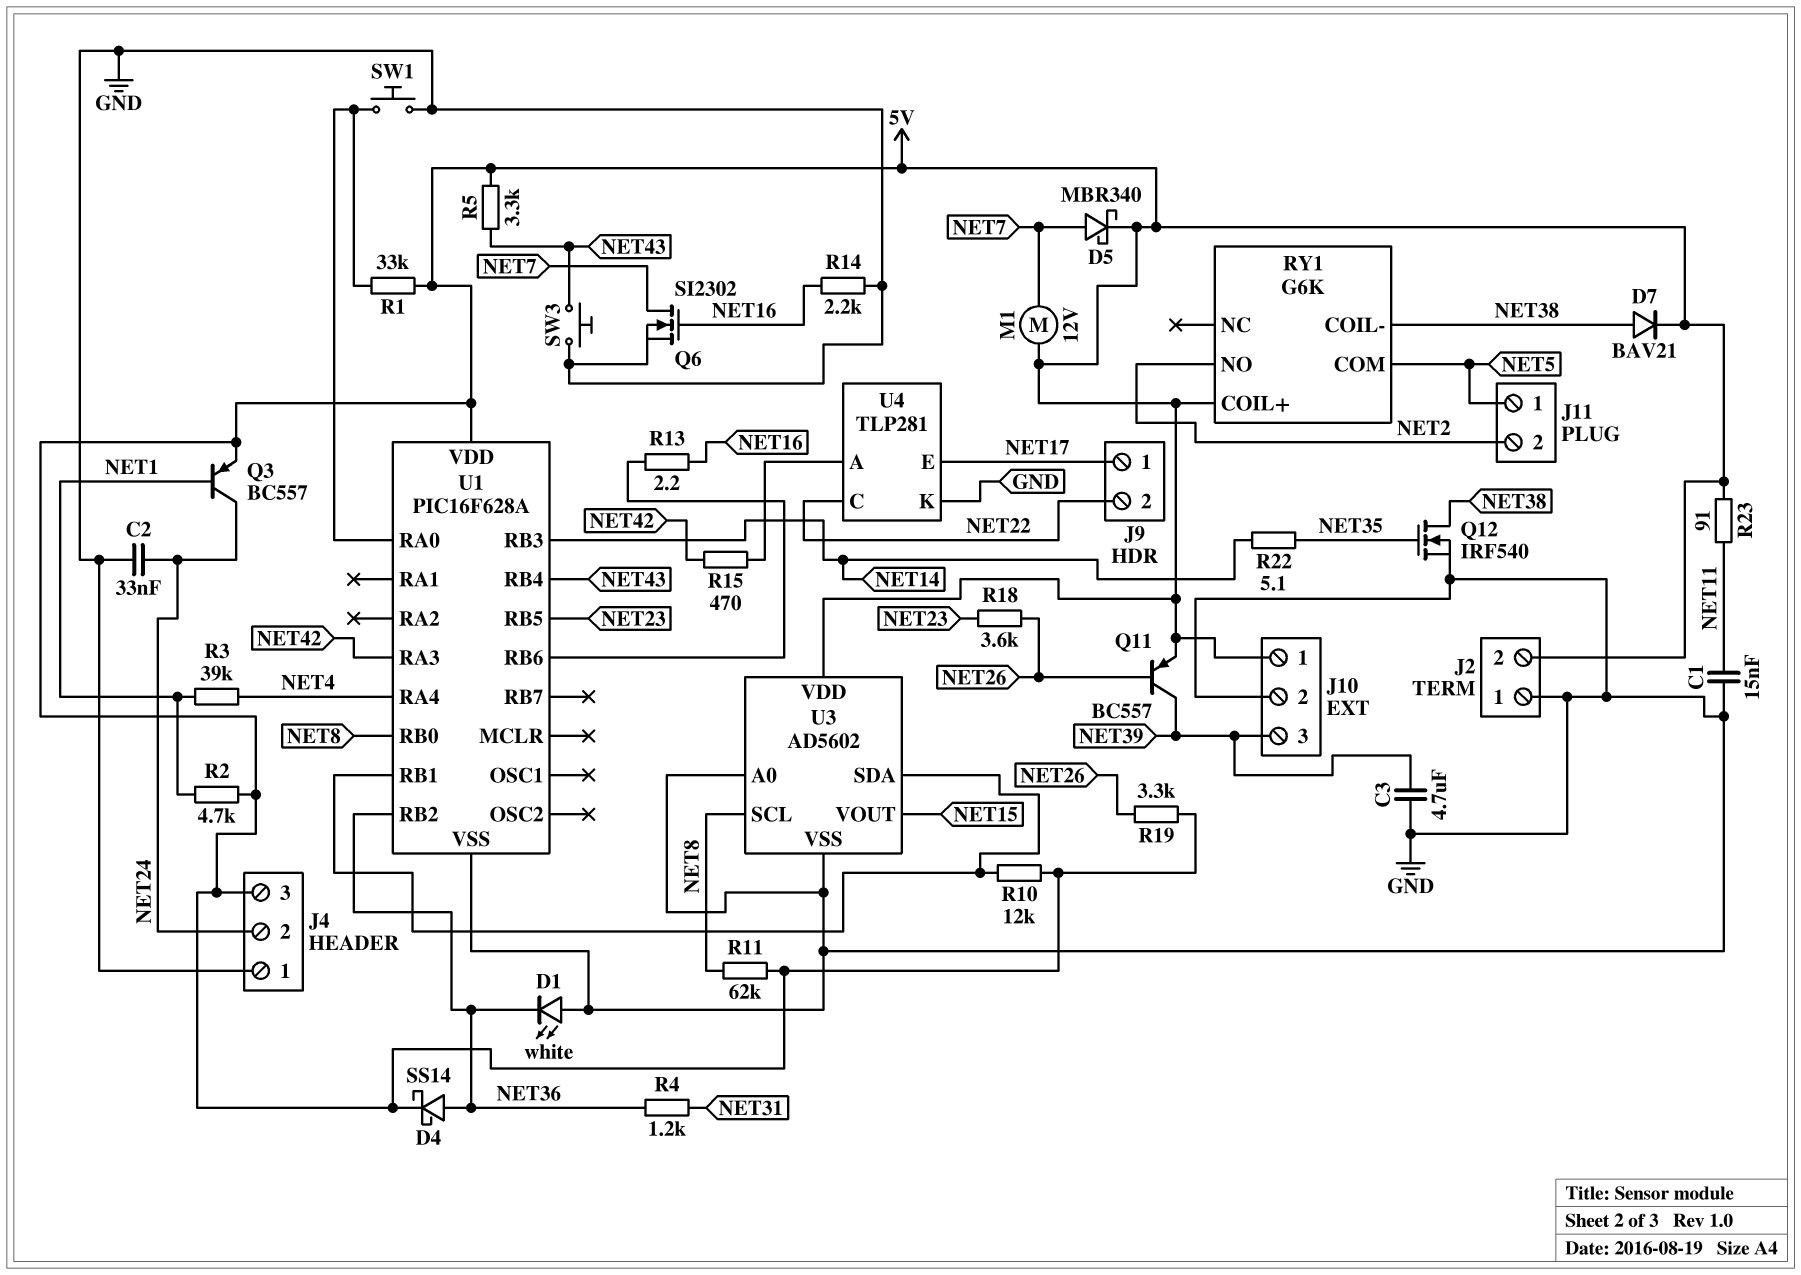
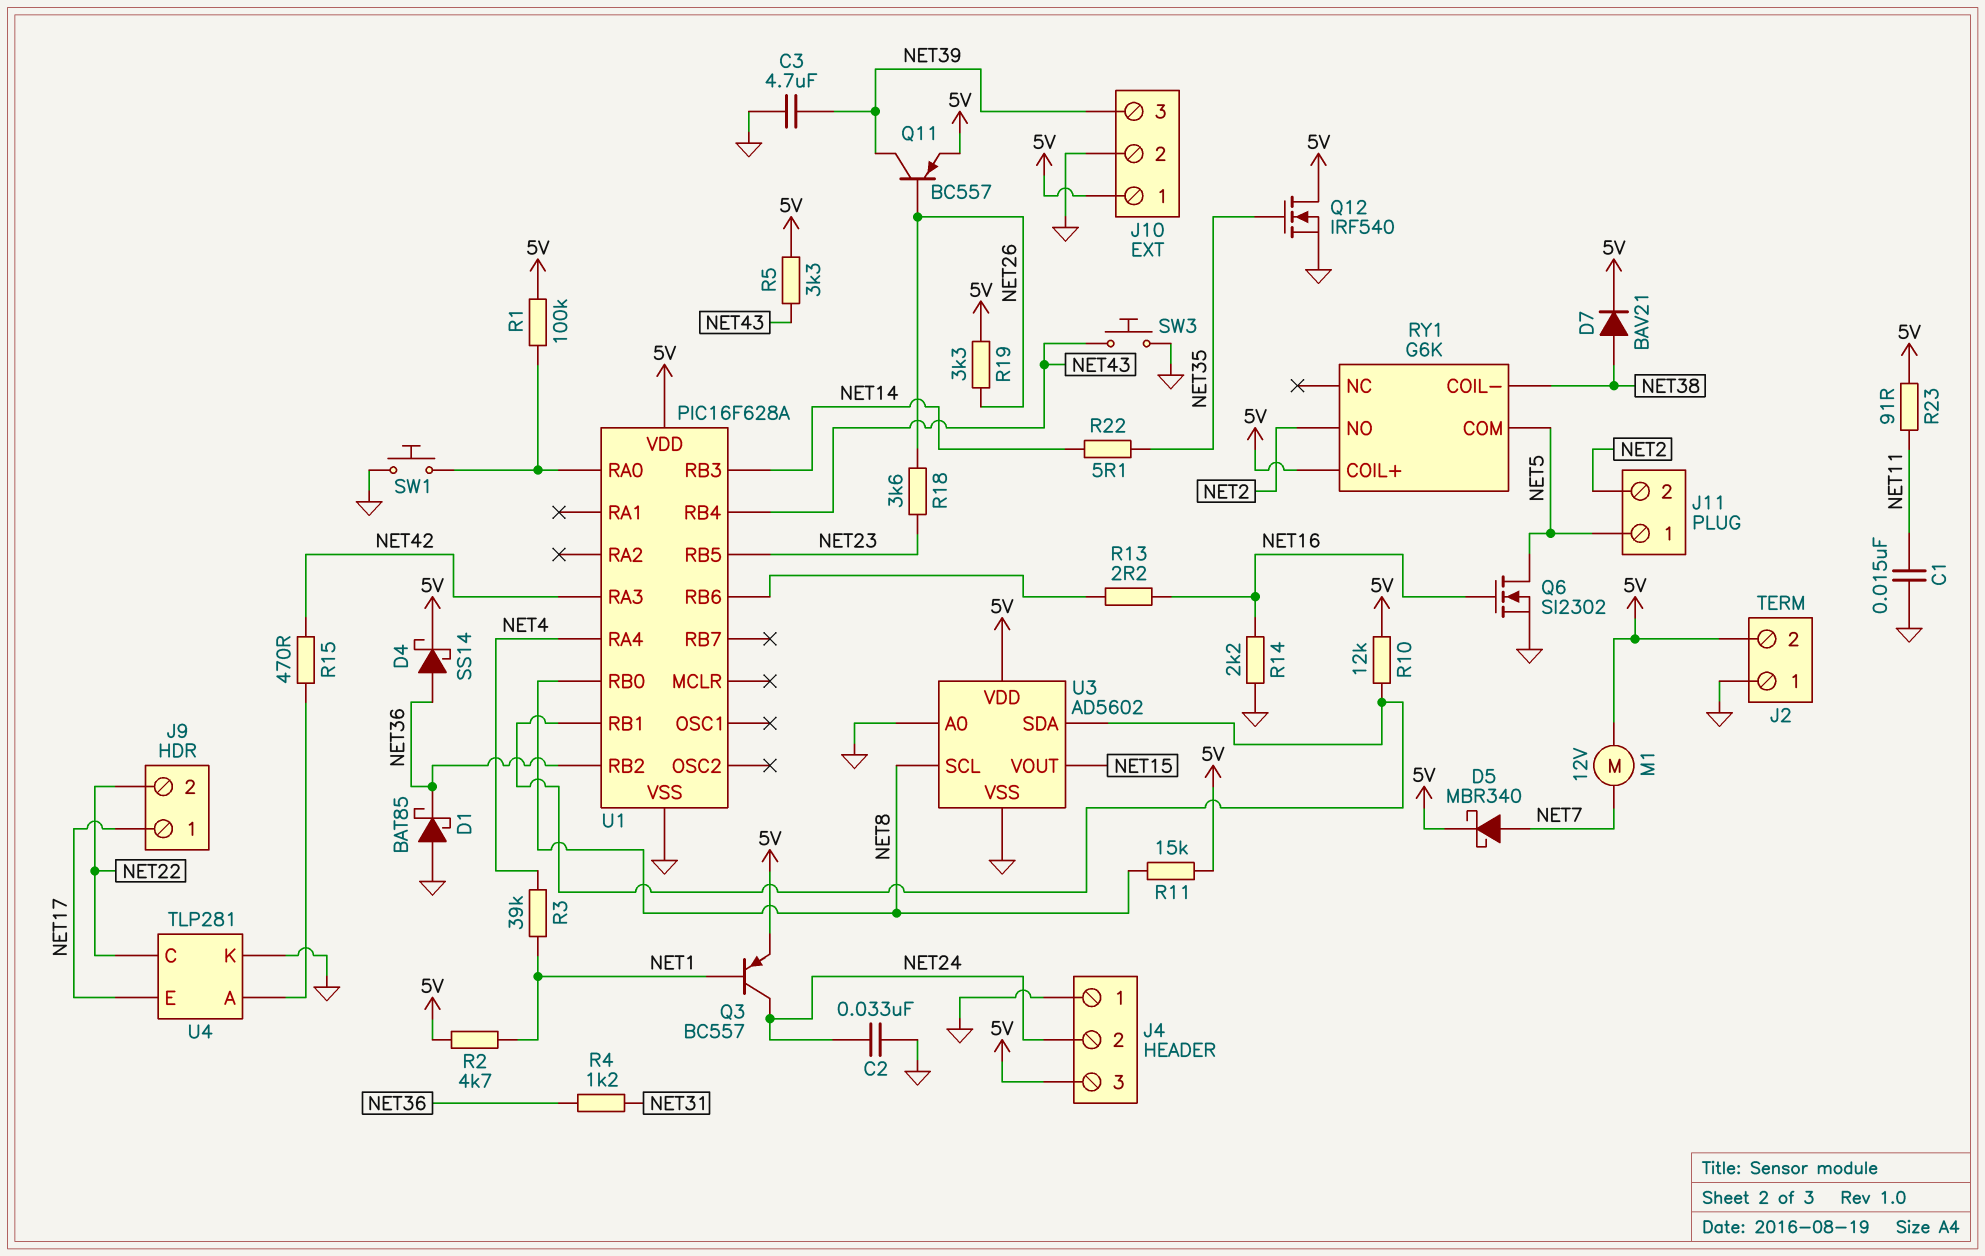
D1: LED white (A GND, K NET36) -> schottky BAT85 (A GND, K NET36)
Q6: NMOS SI2302 (G NET16, D NET7, S GND) -> NMOS SI2302 (G NET16, D NET5, S GND)
Q12: NMOS IRF540 (G NET35, D NET38, S GND) -> NMOS IRF540 (G NET35, D 5V, S GND)
R1: 33k (5V, U1/RA0) -> 100k (5V, U1/RA0)
R11: 62k (5V, NET8) -> 15k (5V, NET8)

